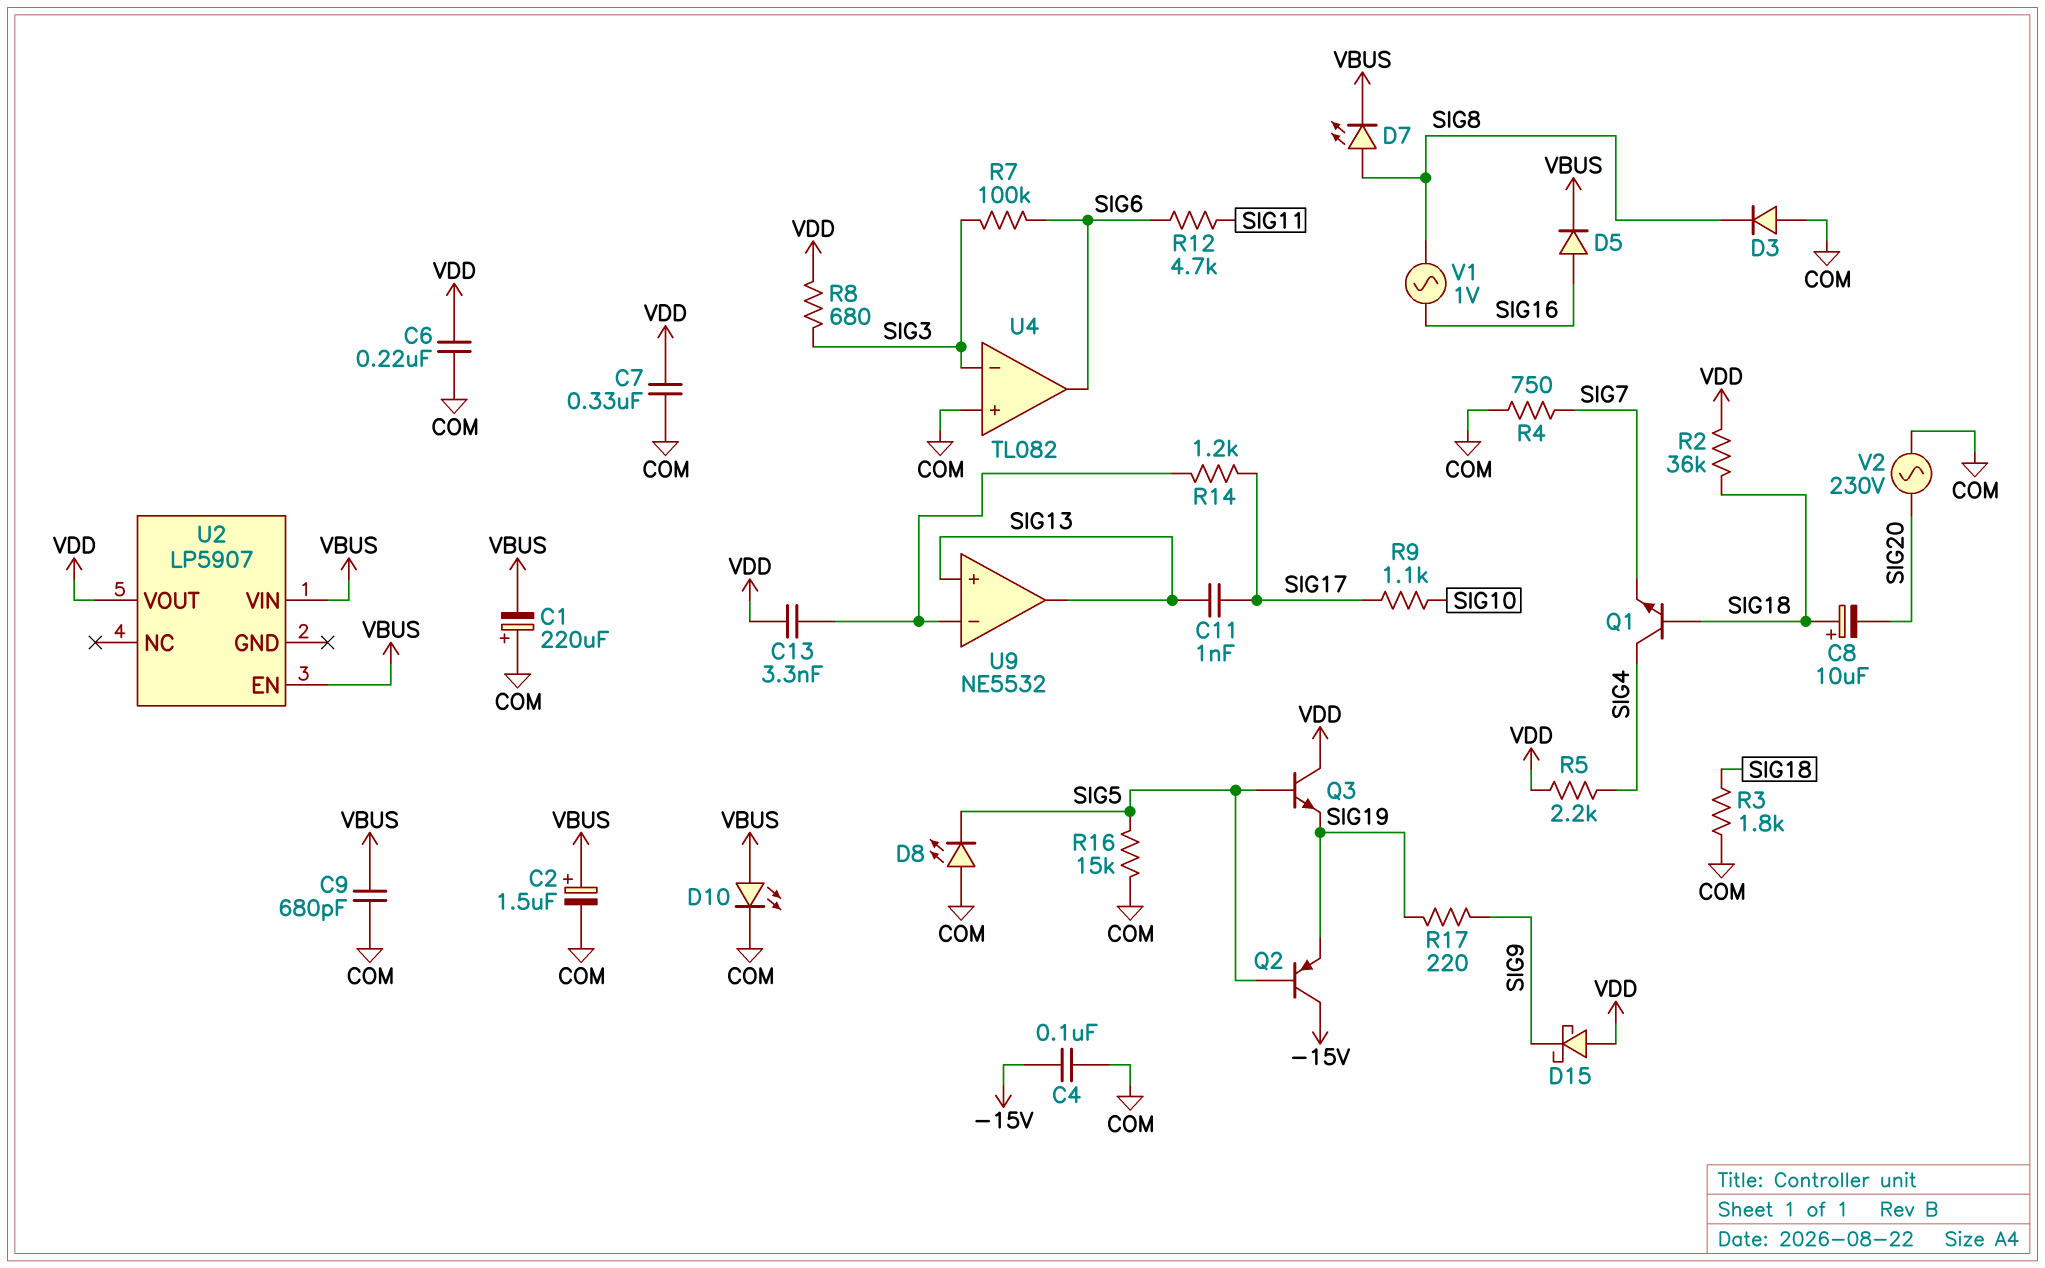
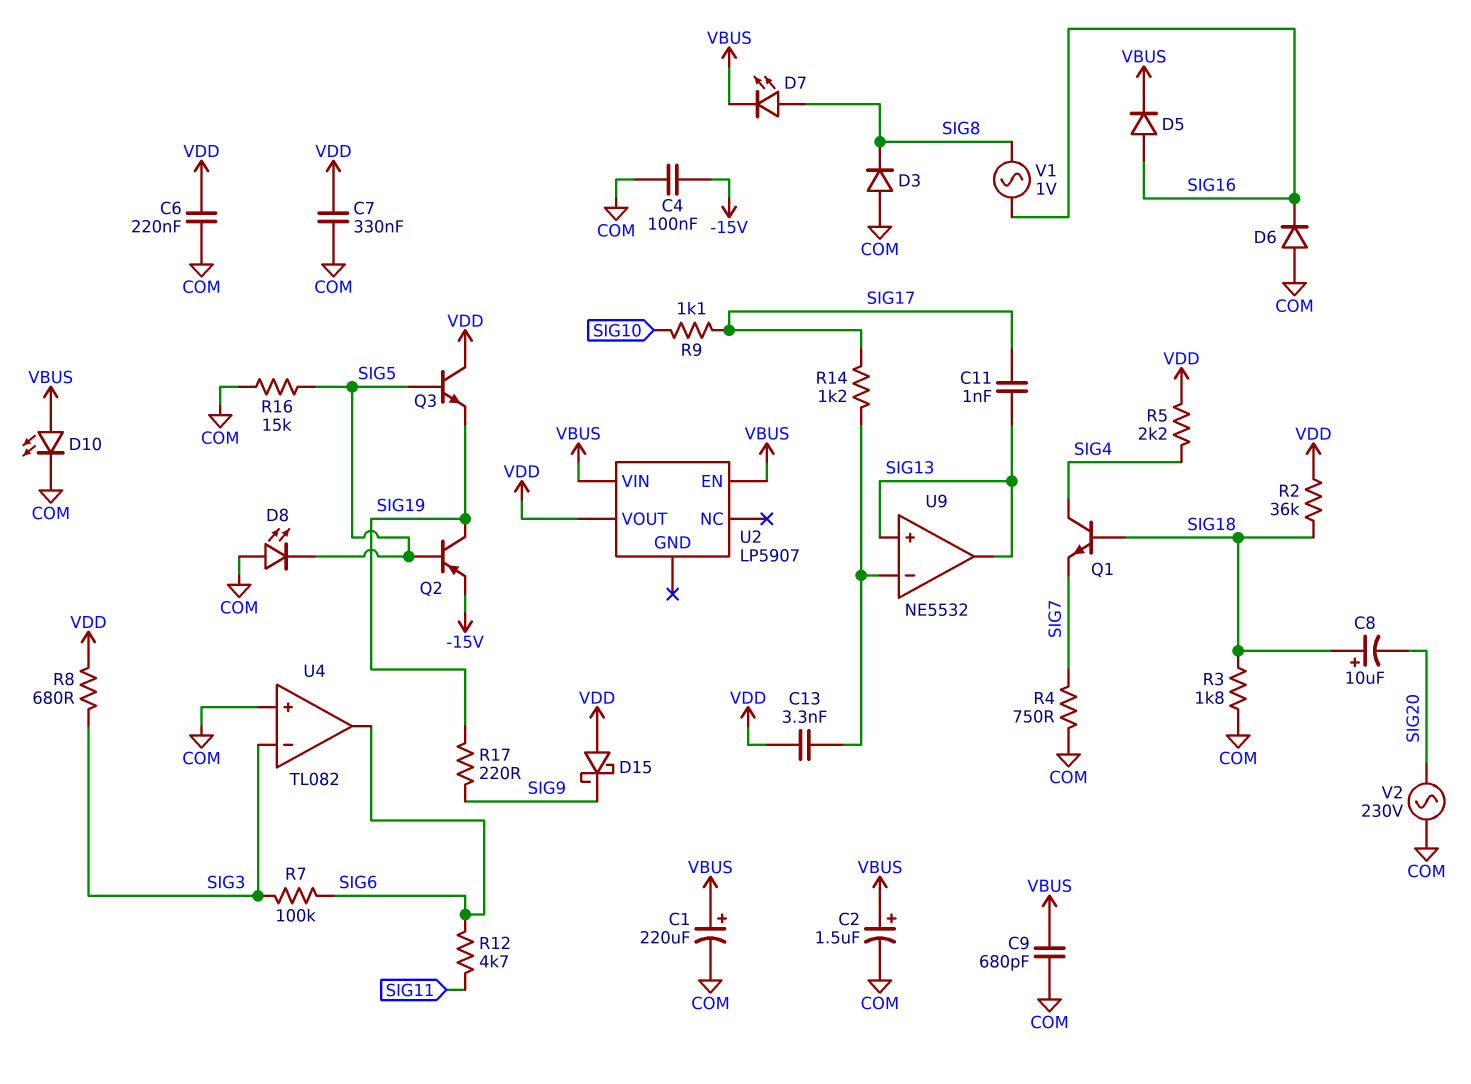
C1: 220uF (plus COM, minus VBUS) -> 220uF (plus VBUS, minus COM)
D6: none -> diode (A COM, K SIG16)
Q2: PNP (B SIG5, C -15V, E SIG19) -> PNP (B SIG5, C SIG19, E -15V)

